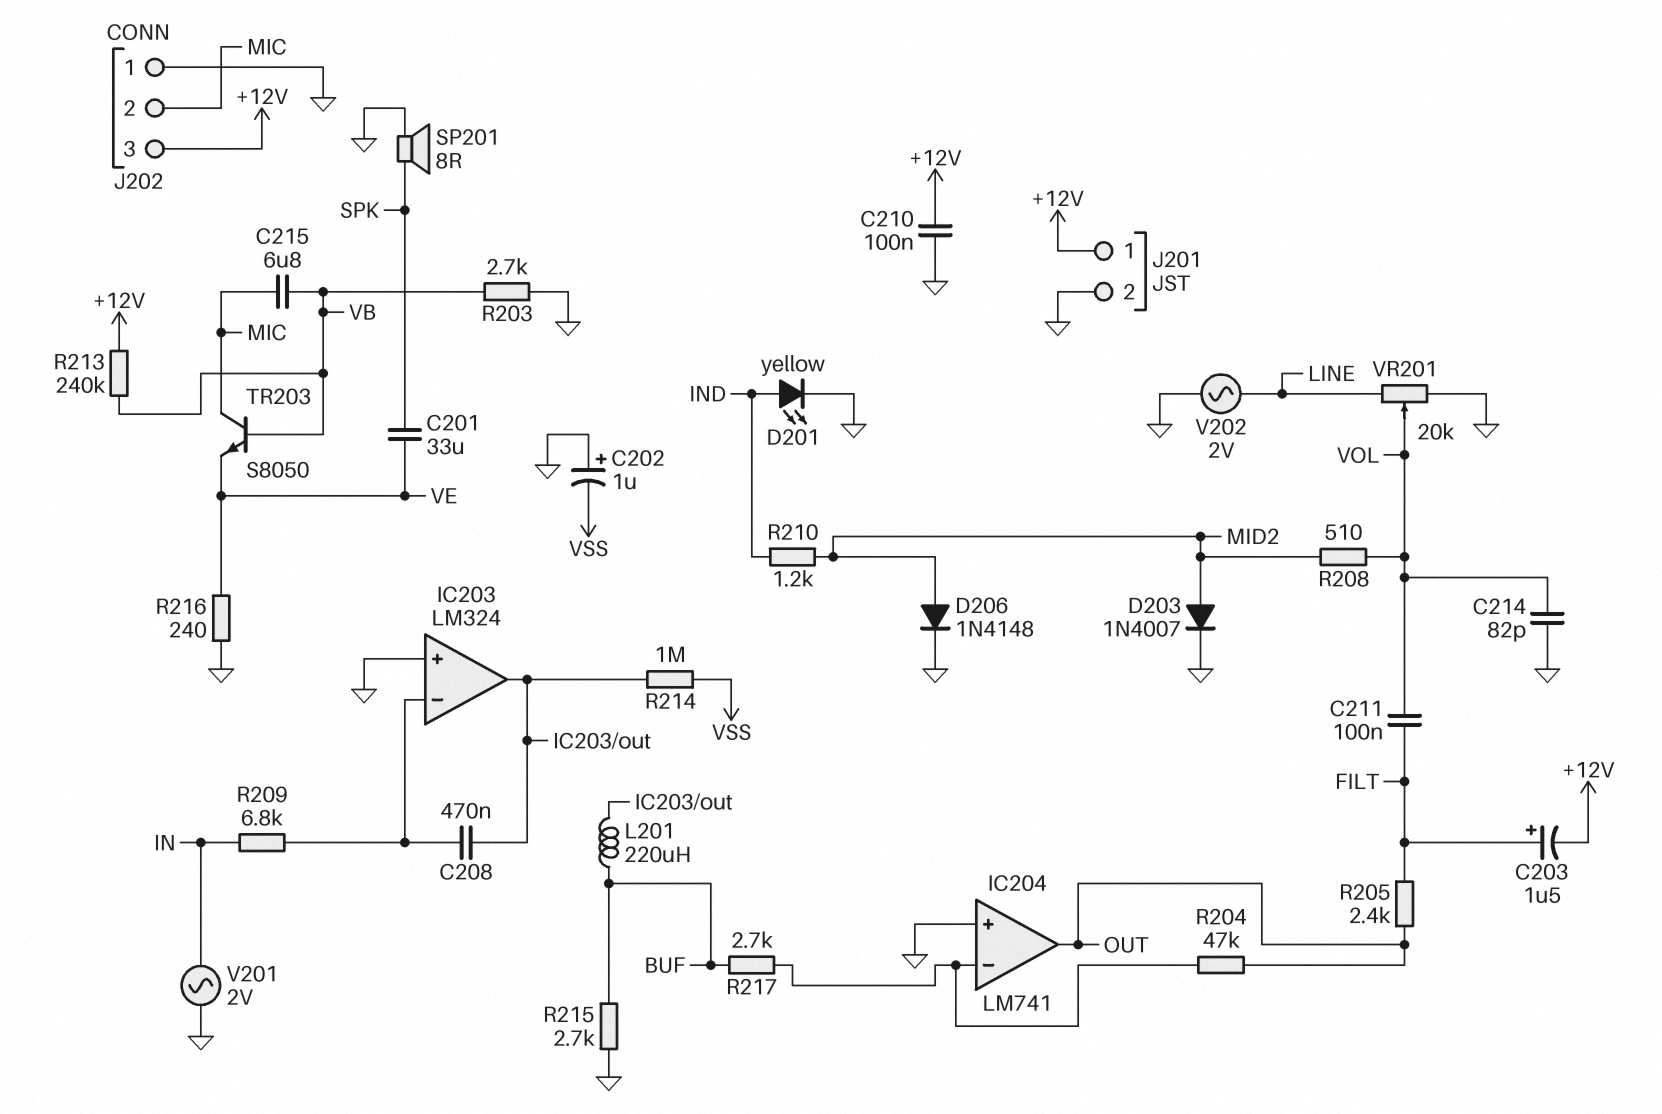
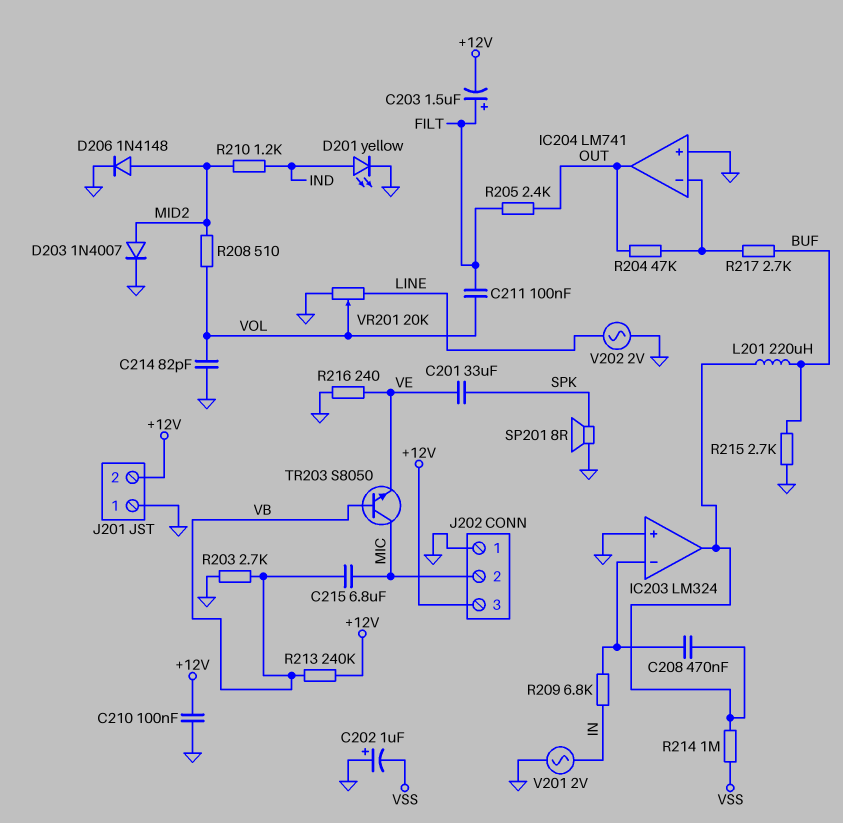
J201 pin 1: +12V -> GND
J201 pin 2: GND -> +12V

